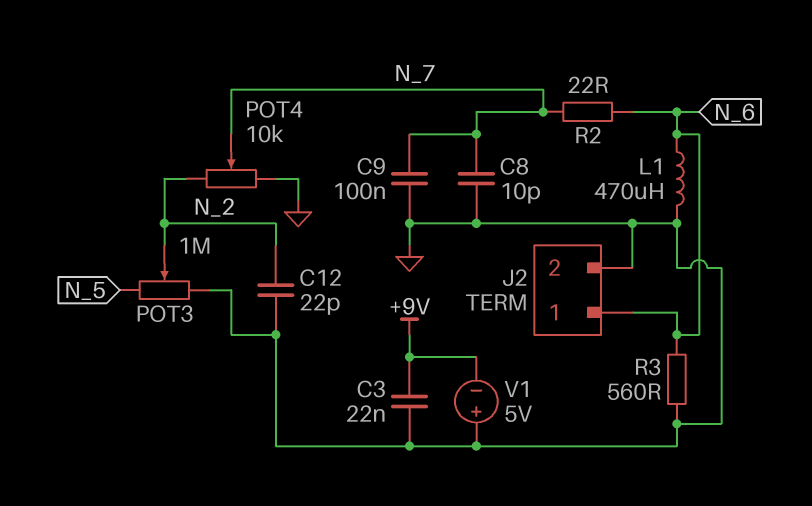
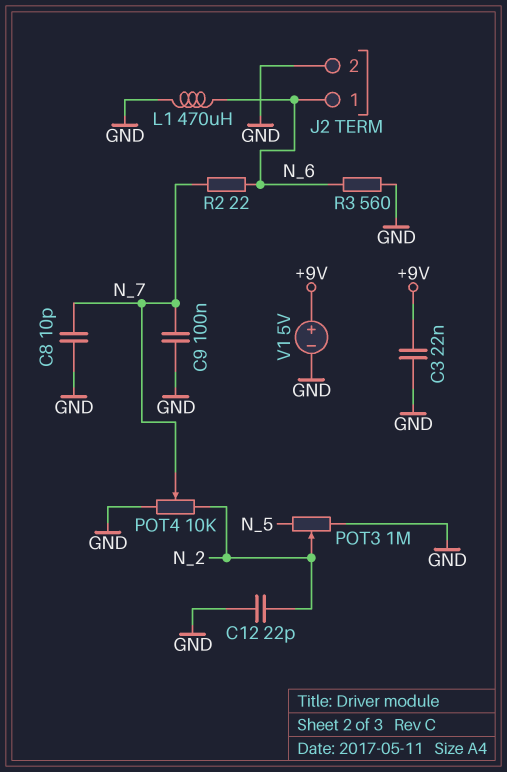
V1: 5V (plus GND, minus +9V) -> 5V (plus +9V, minus GND)

